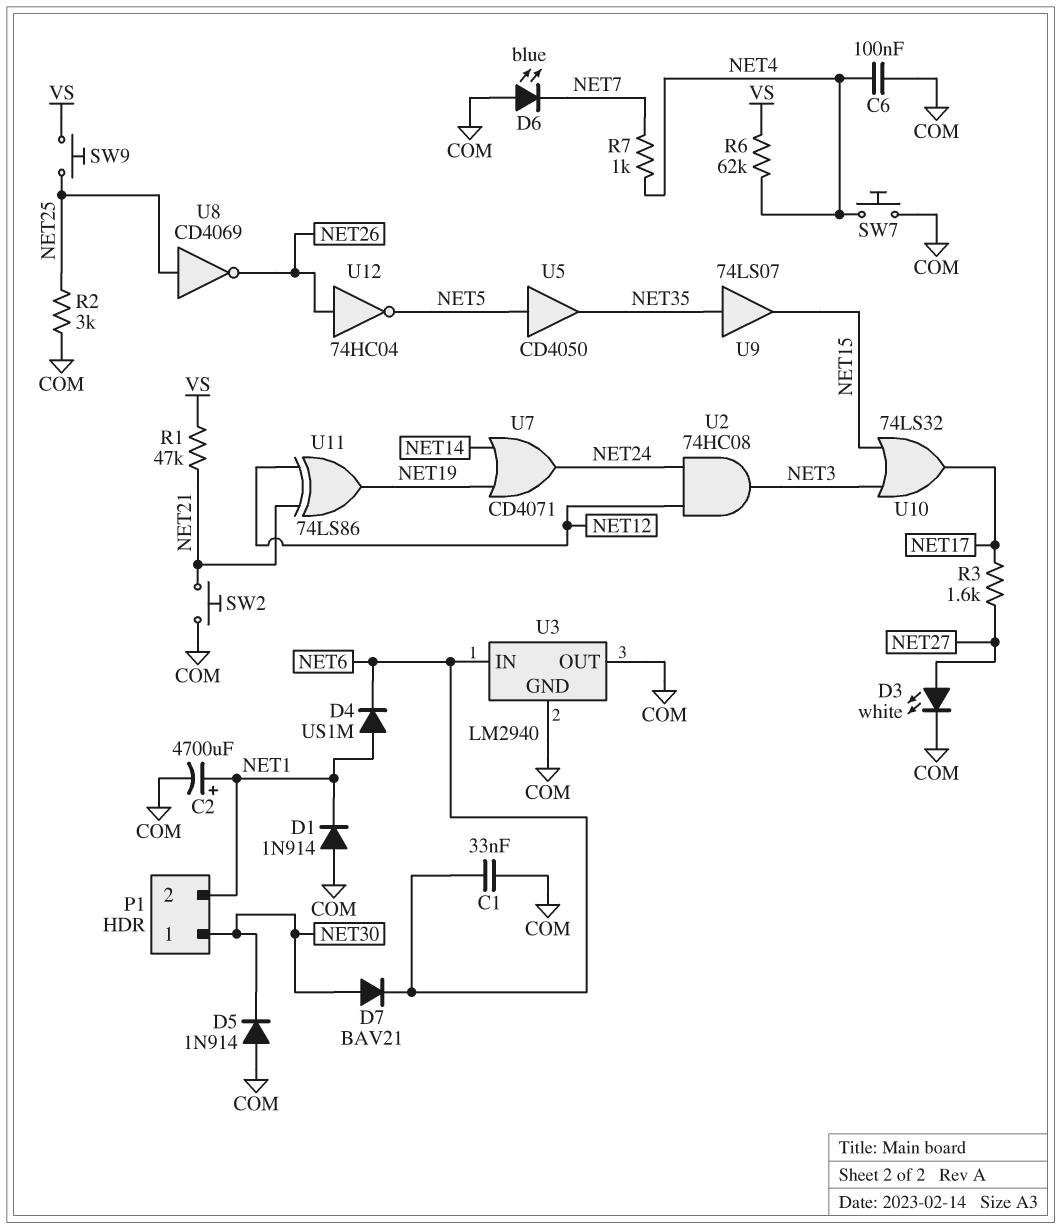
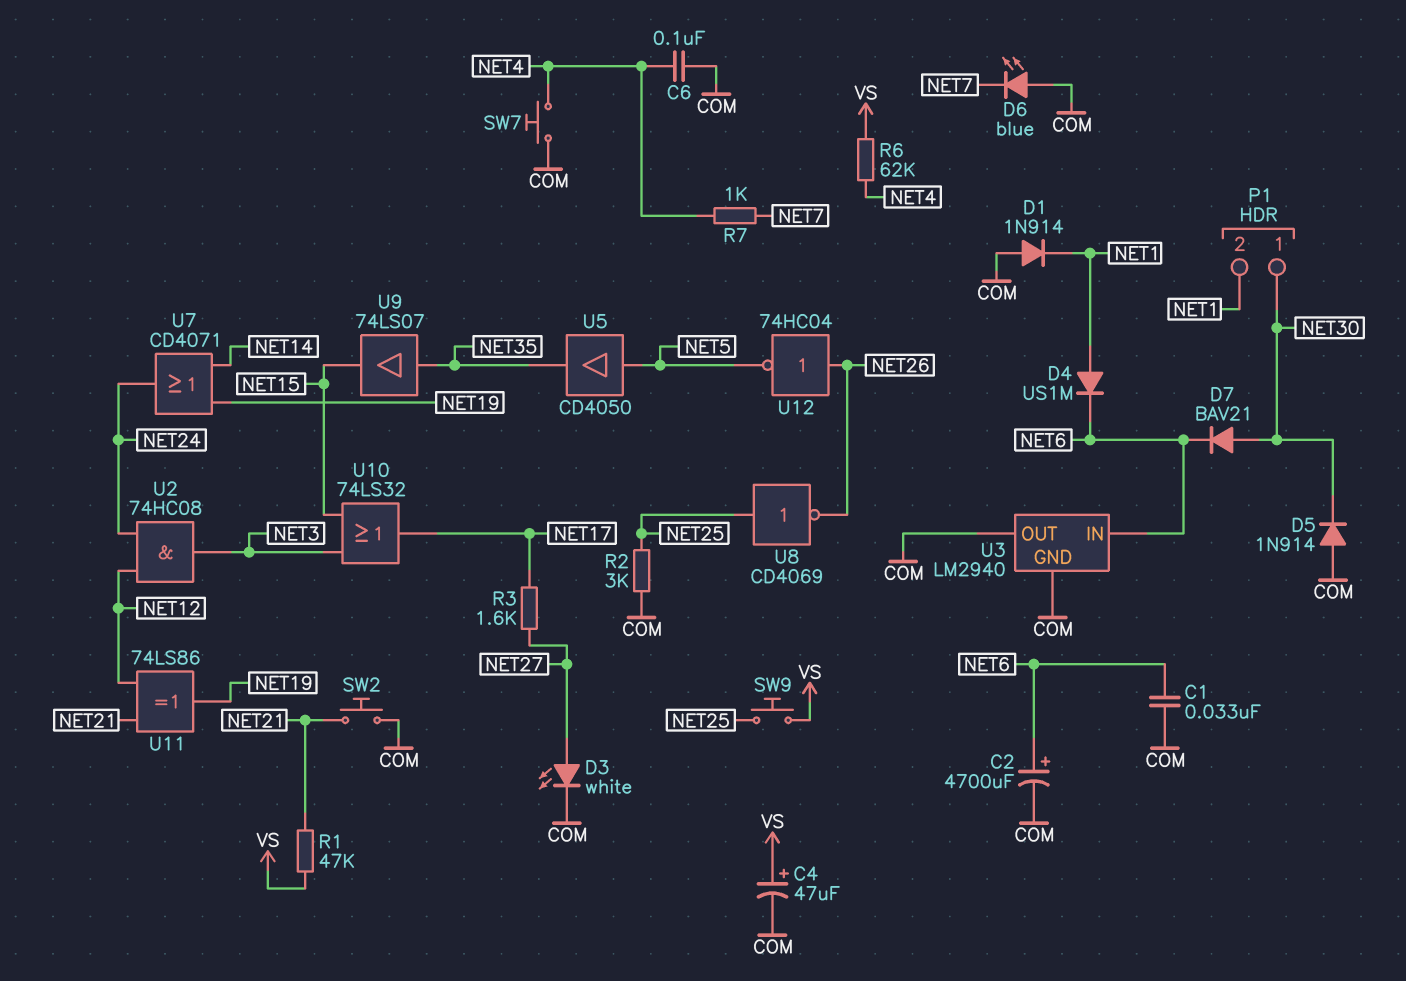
C2: 4700uF (plus NET1, minus COM) -> 4700uF (plus NET6, minus COM)
C4: none -> 47uF (plus VS, minus COM)

